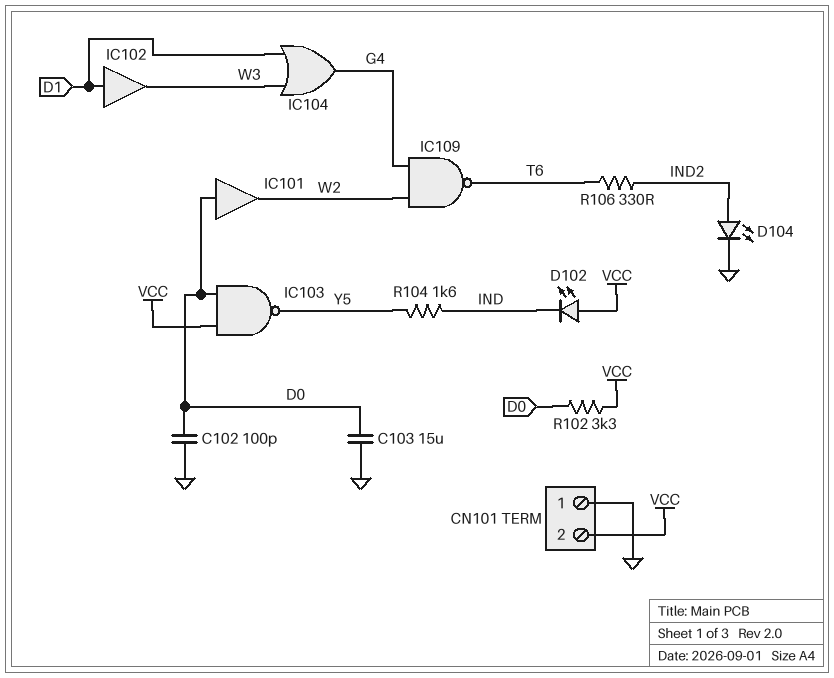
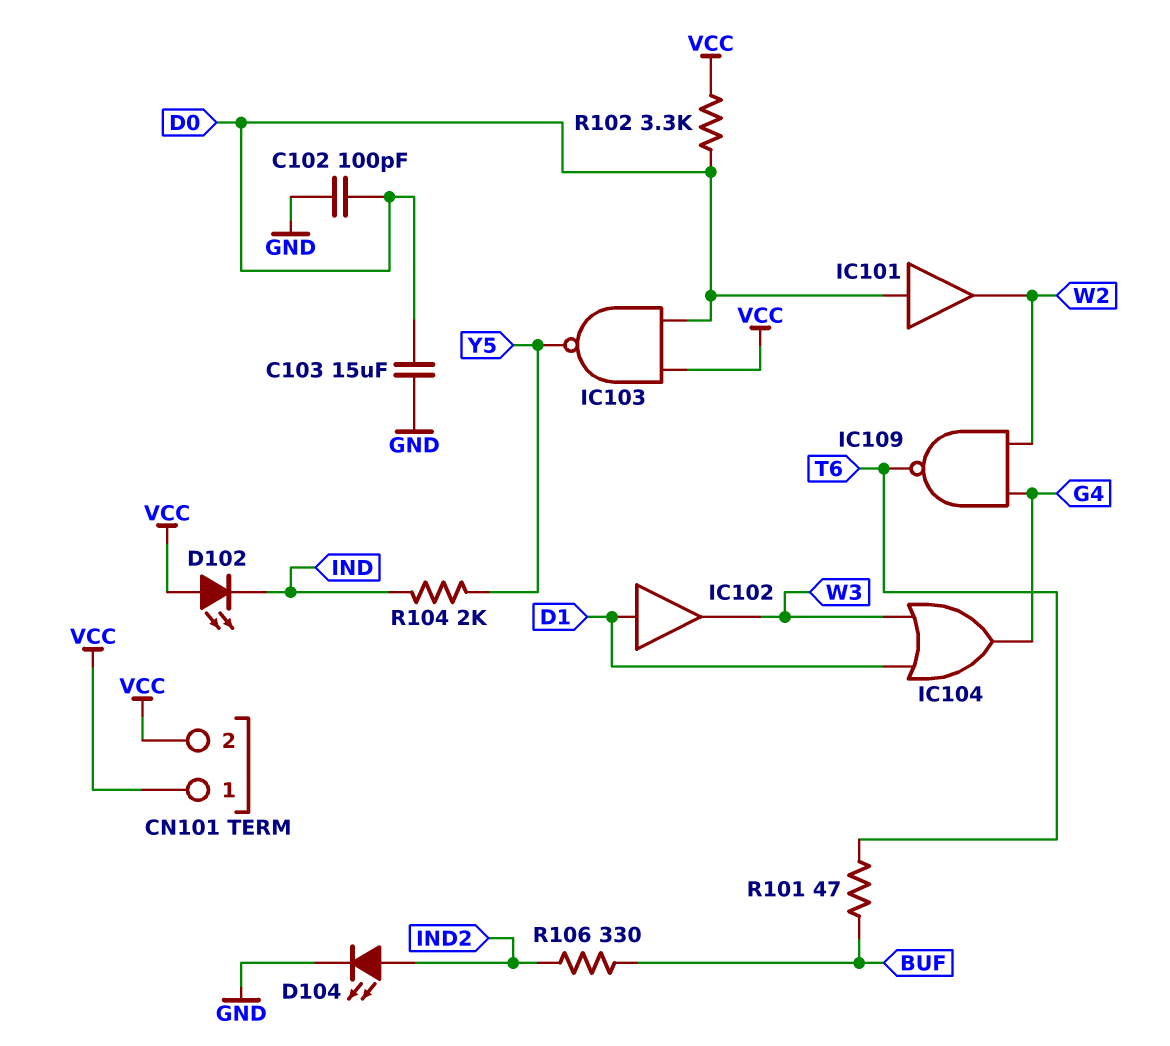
CN101 pin 1: GND -> VCC
R101: none -> 47 (BUF, T6)
R104: 1.6k (IND, Y5) -> 2k (IND, Y5)
R106: 330 (IND2, T6) -> 330 (BUF, IND2)

